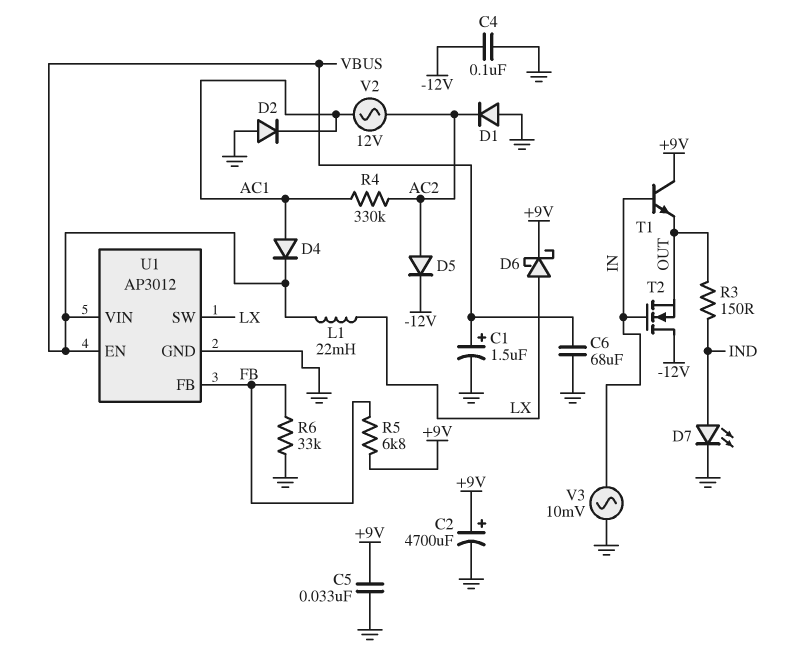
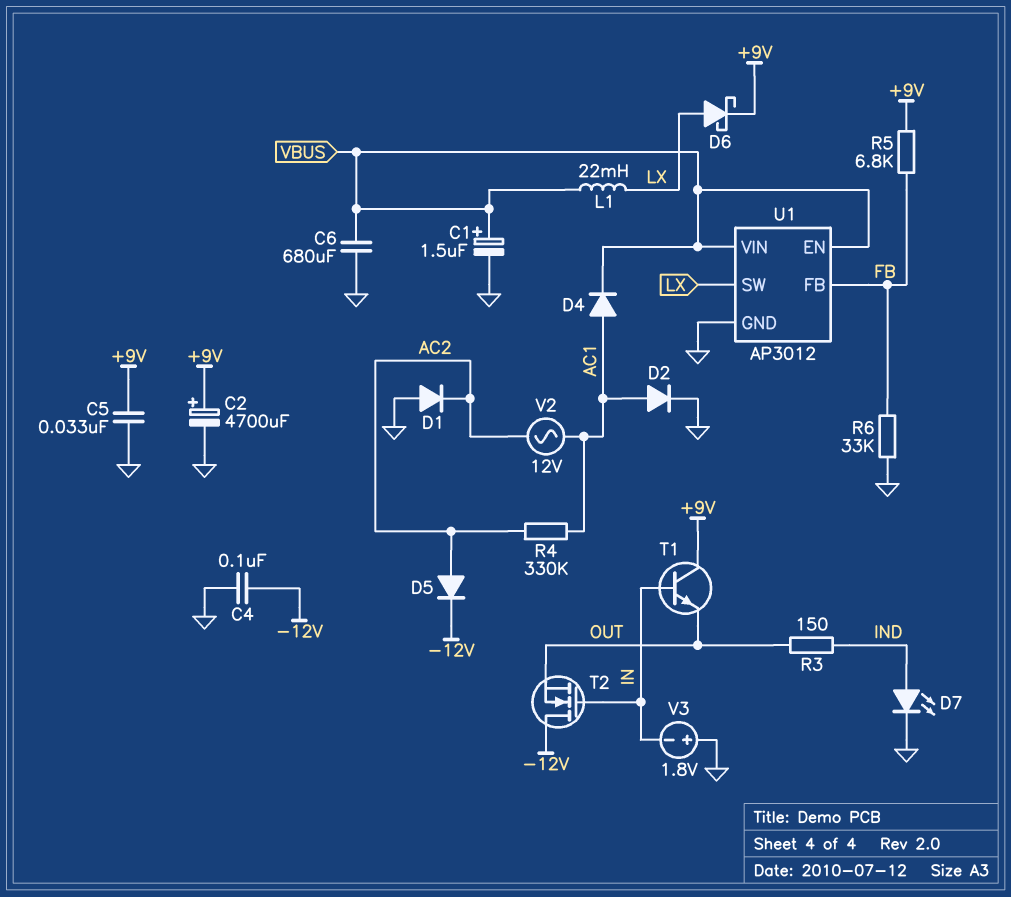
C6: 68uF (GND, VBUS) -> 680uF (GND, VBUS)
D2: diode (A GND, K AC1) -> diode (A AC1, K GND)
V3: AC 10mV (GND, IN) -> 1.8V (plus GND, minus IN)

